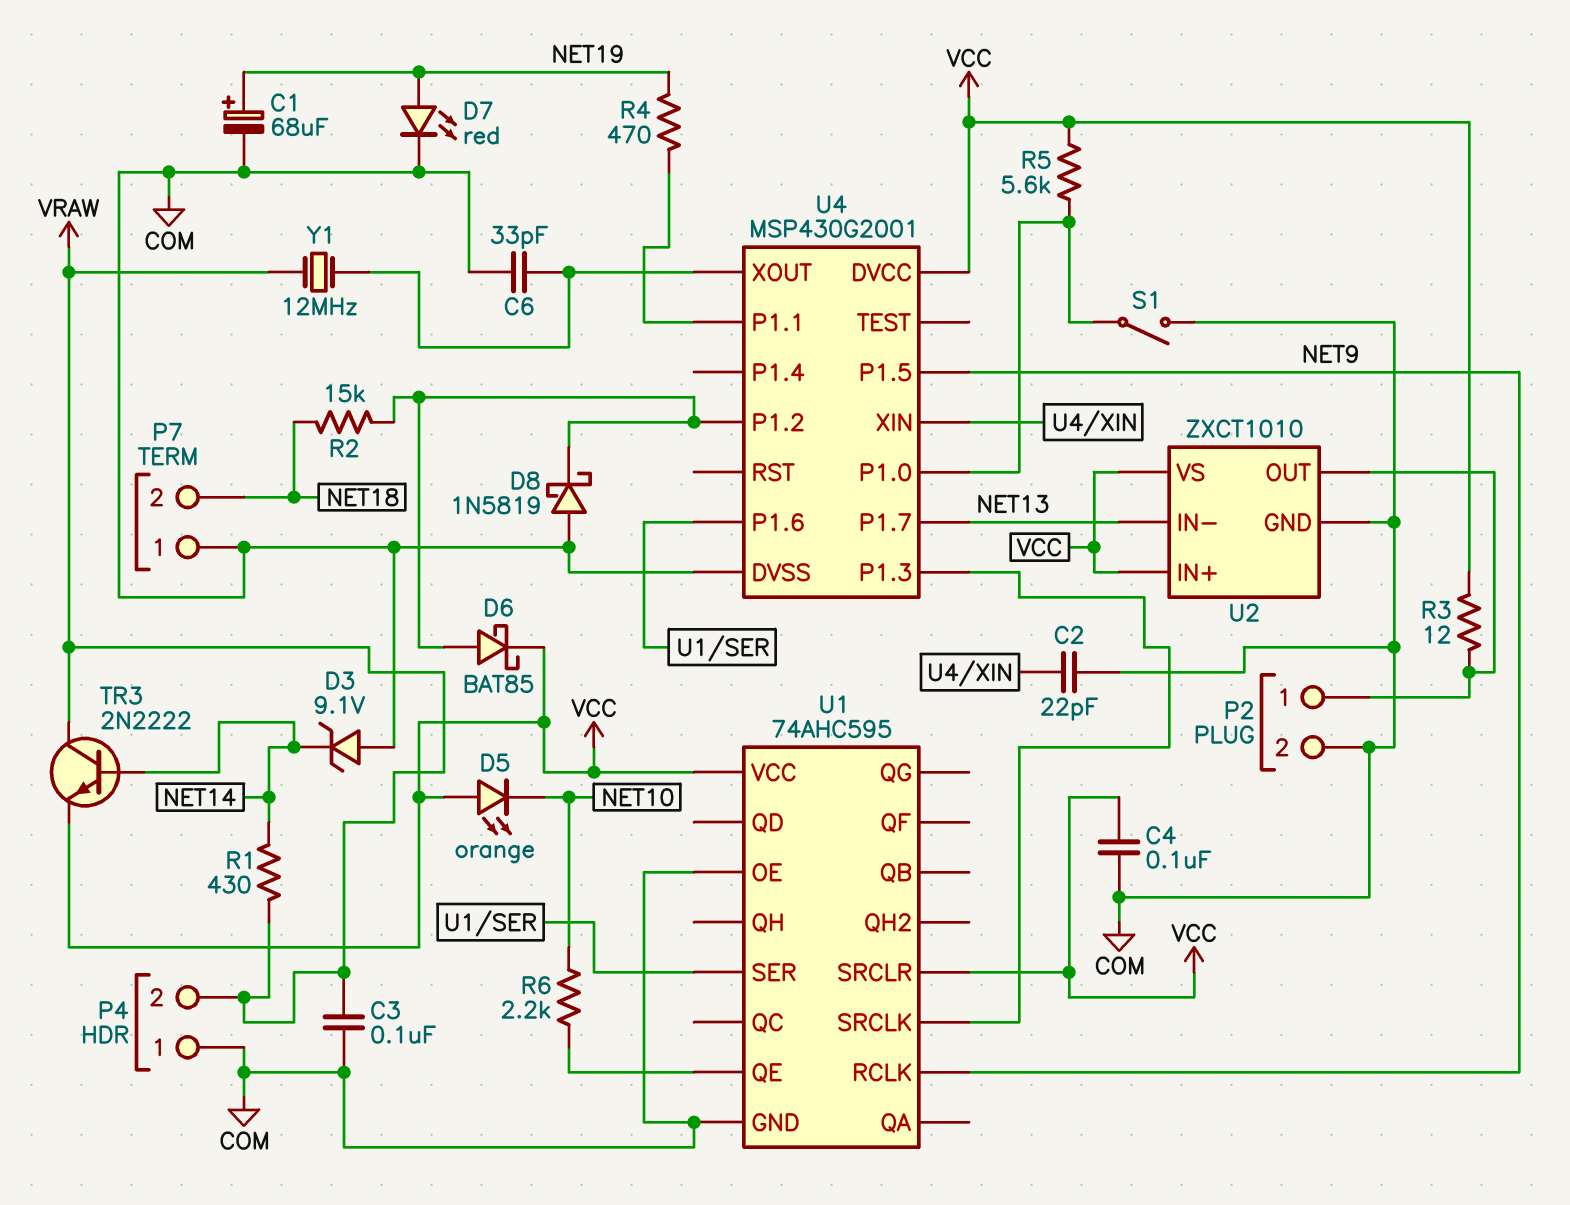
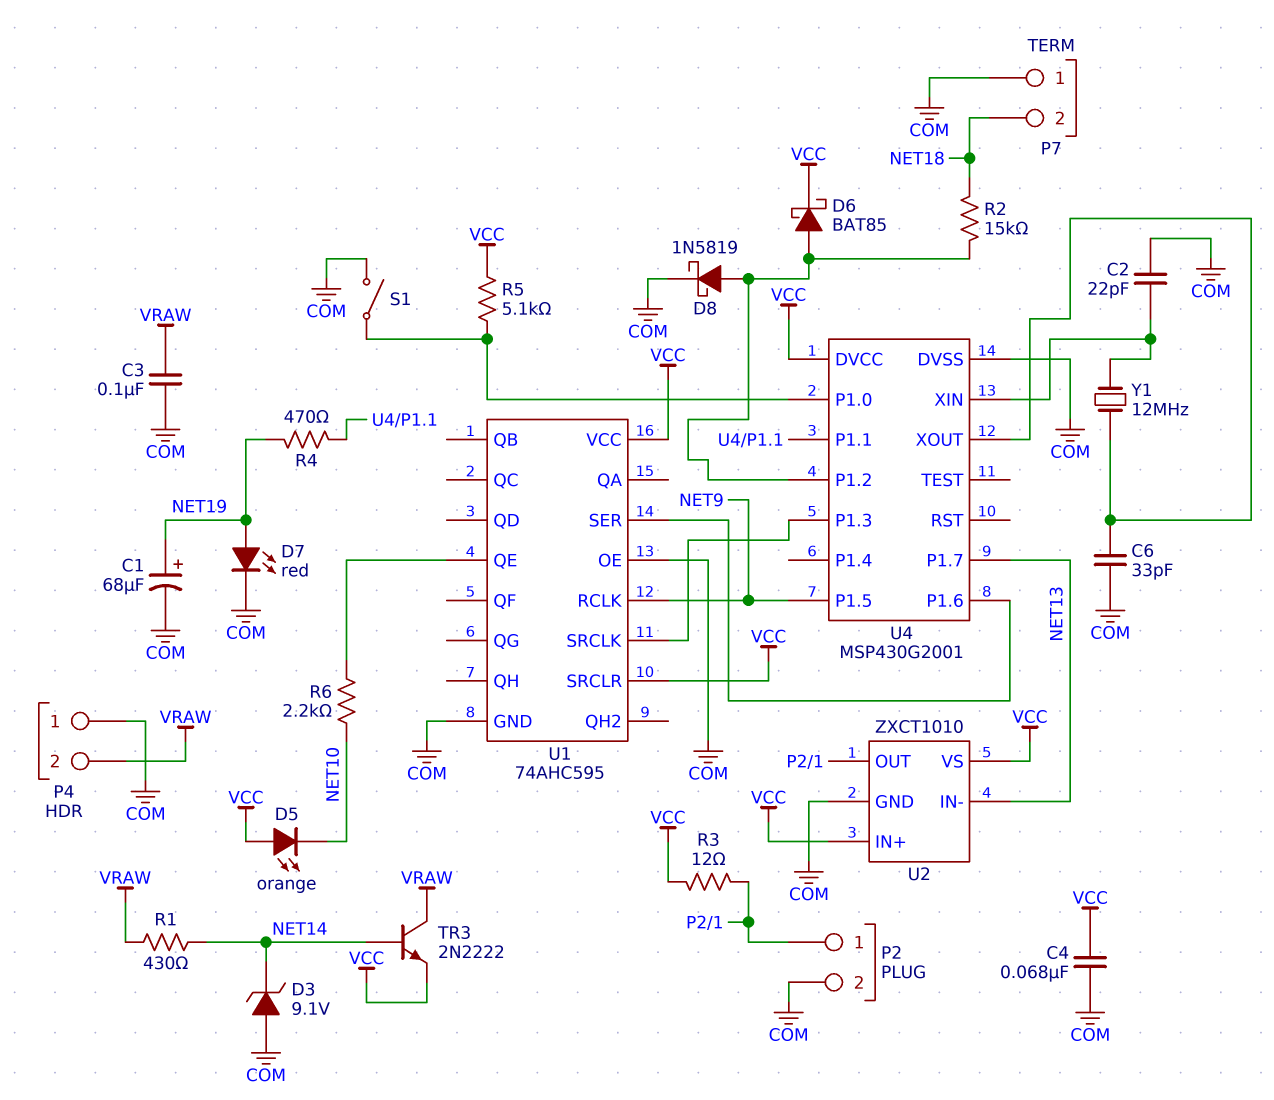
C4: 100nF (COM, VCC) -> 68nF (COM, VCC)
D8: schottky 1N5819 (A COM, K U4/P1.2) -> schottky 1N5819 (A U4/P1.2, K COM)
R5: 5.6k (U4/P1.0, VCC) -> 5.1k (U4/P1.0, VCC)
Y1: 12MHz (U4/XOUT, VRAW) -> 12MHz (U4/XIN, U4/XOUT)

